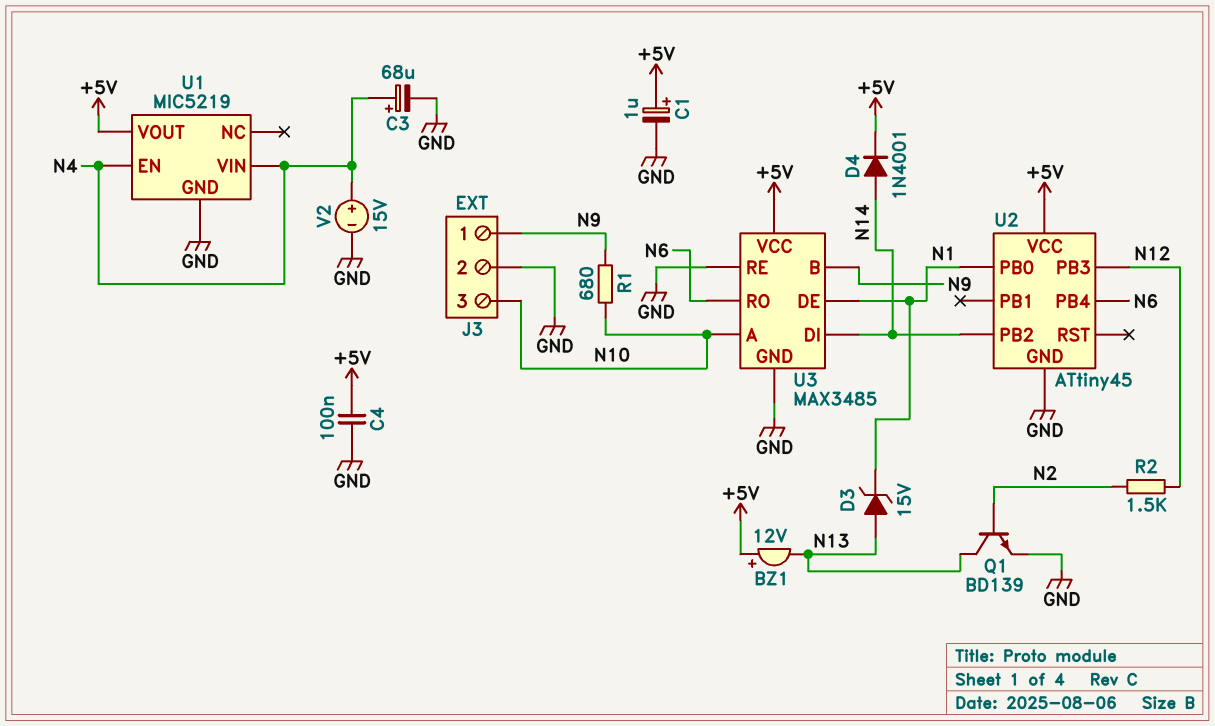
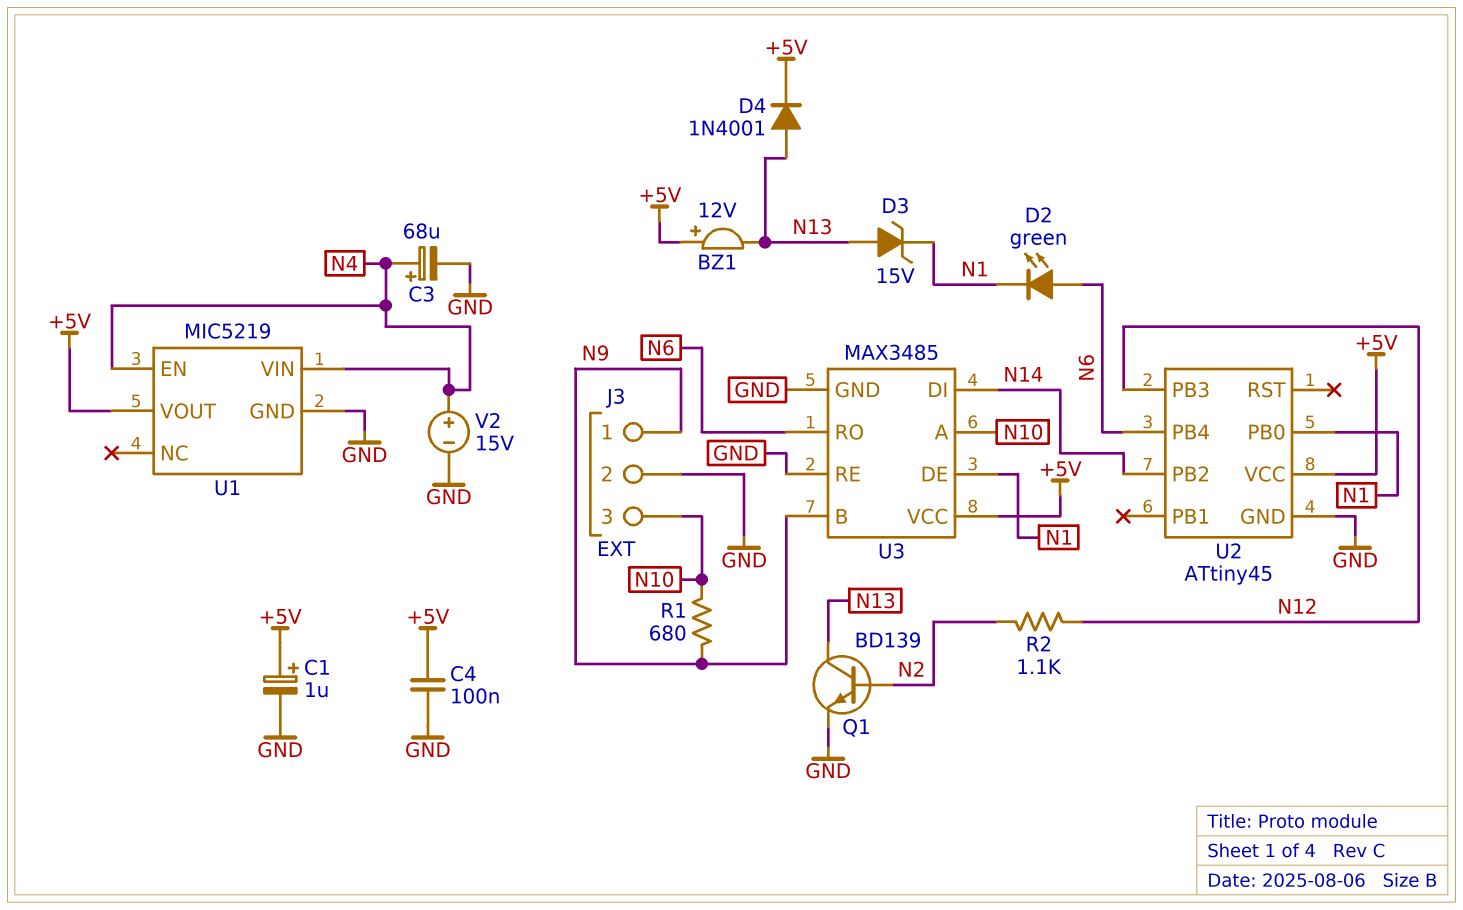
D2: none -> LED green (A N6, K N1)
D4: diode 1N4001 (A N14, K +5V) -> diode 1N4001 (A N13, K +5V)
R2: 1.5k (N2, N12) -> 1.1k (N2, N12)

